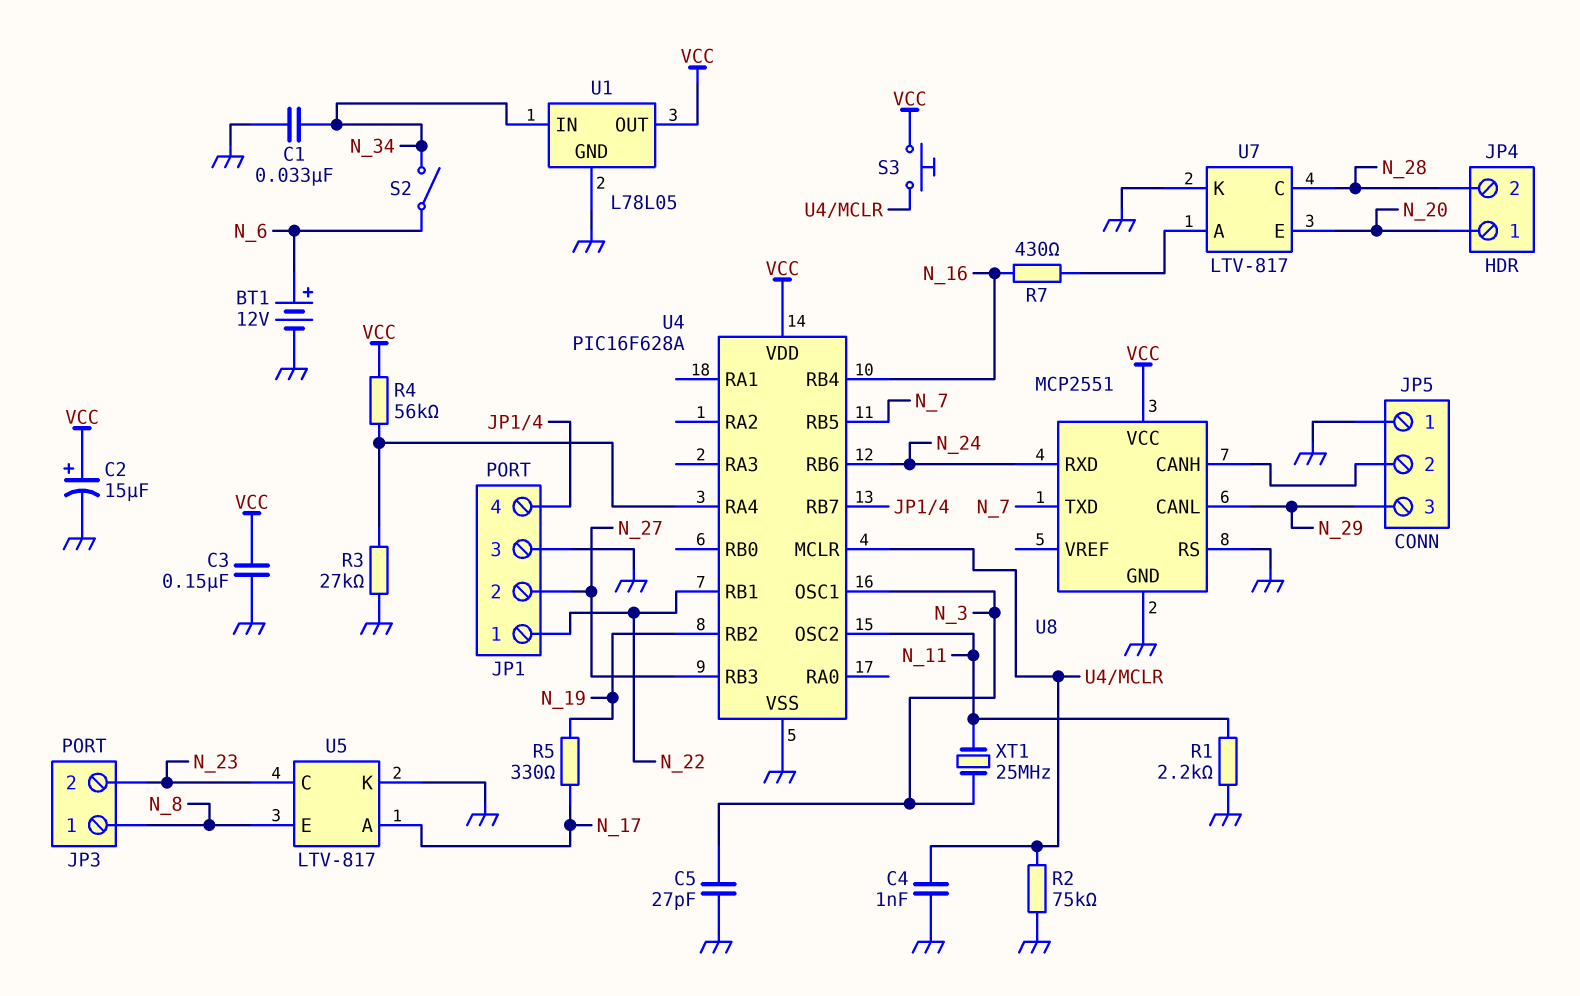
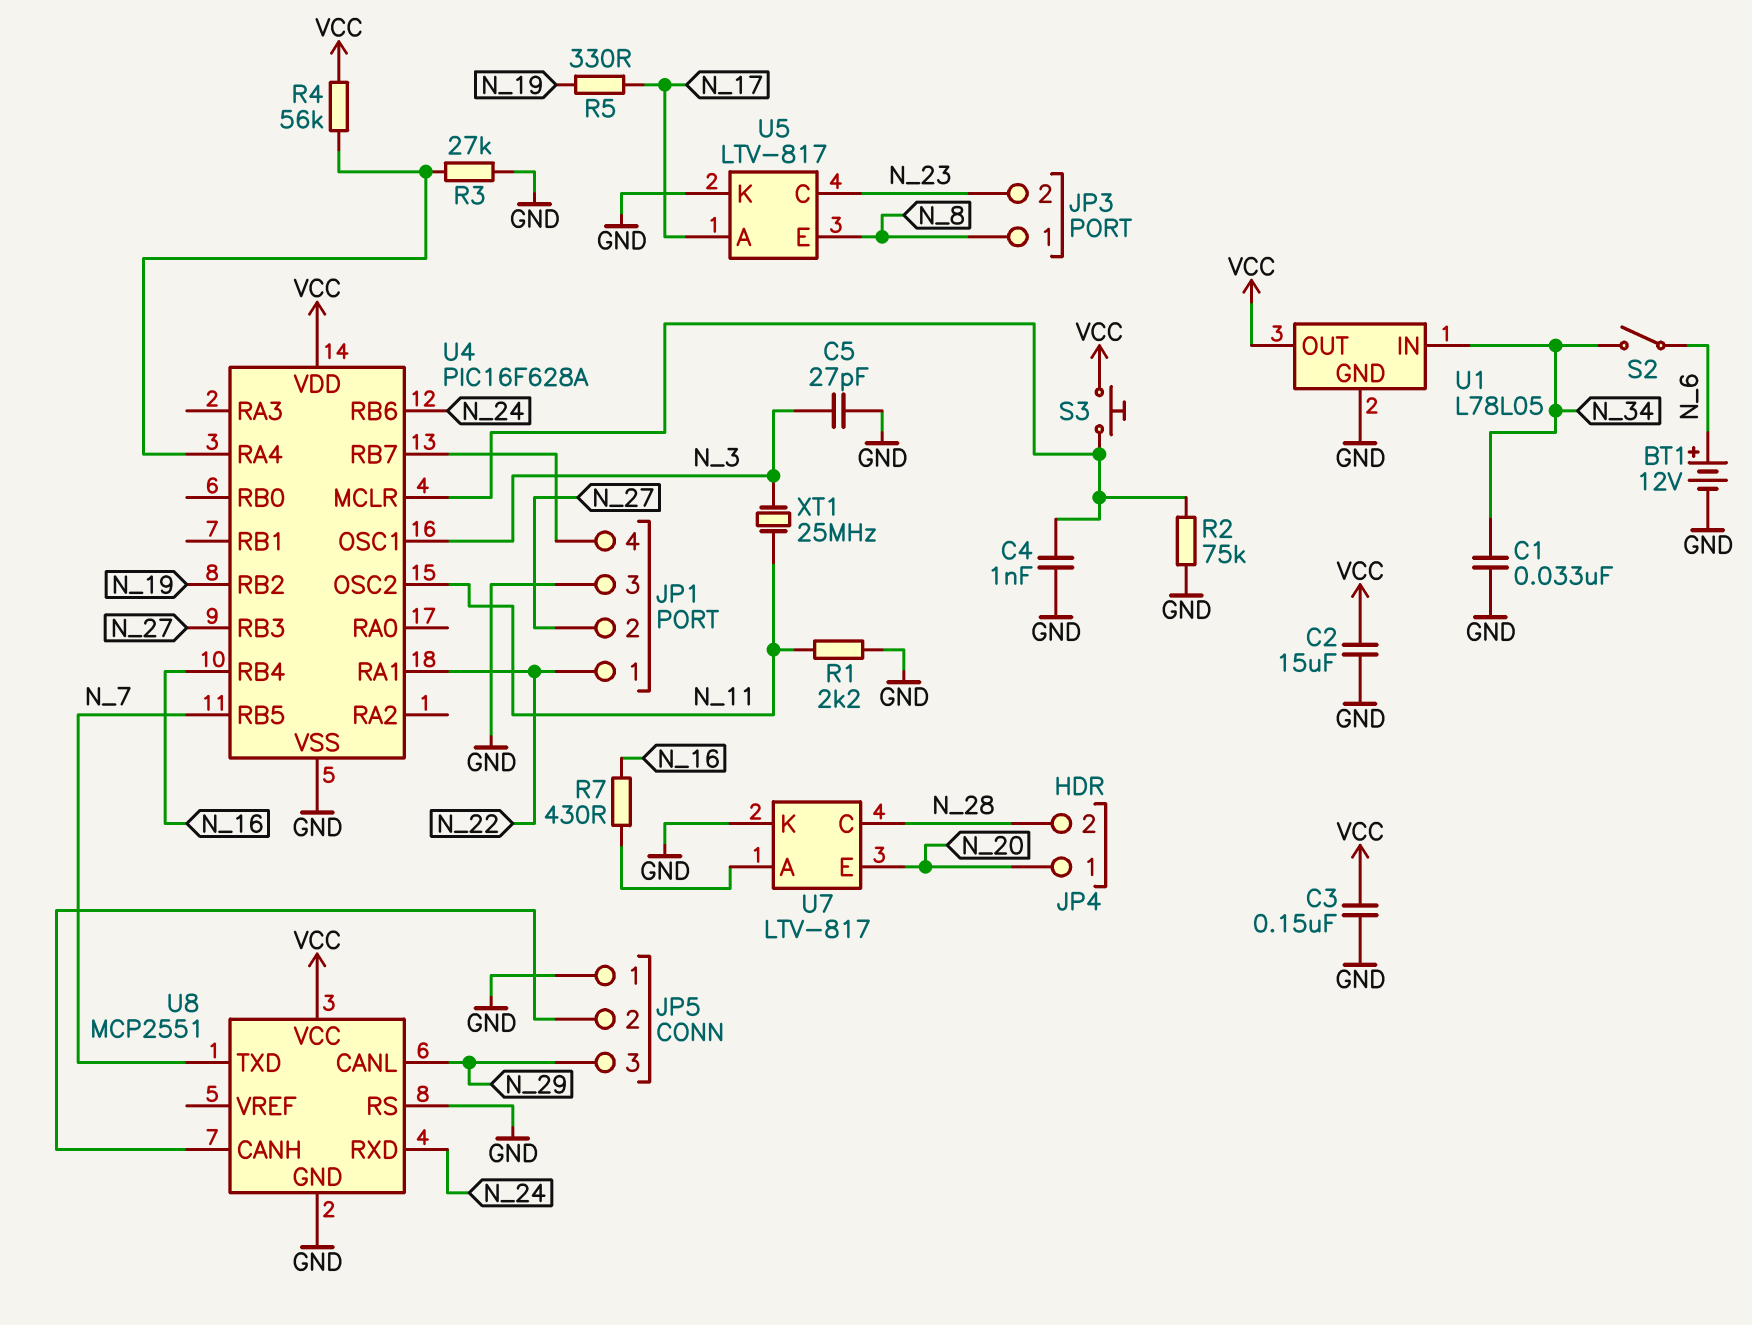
C2: 15uF (plus VCC, minus GND) -> 15uF (GND, VCC)
U4 pin RA1: none -> N_22
U4 pin RB1: N_22 -> none

